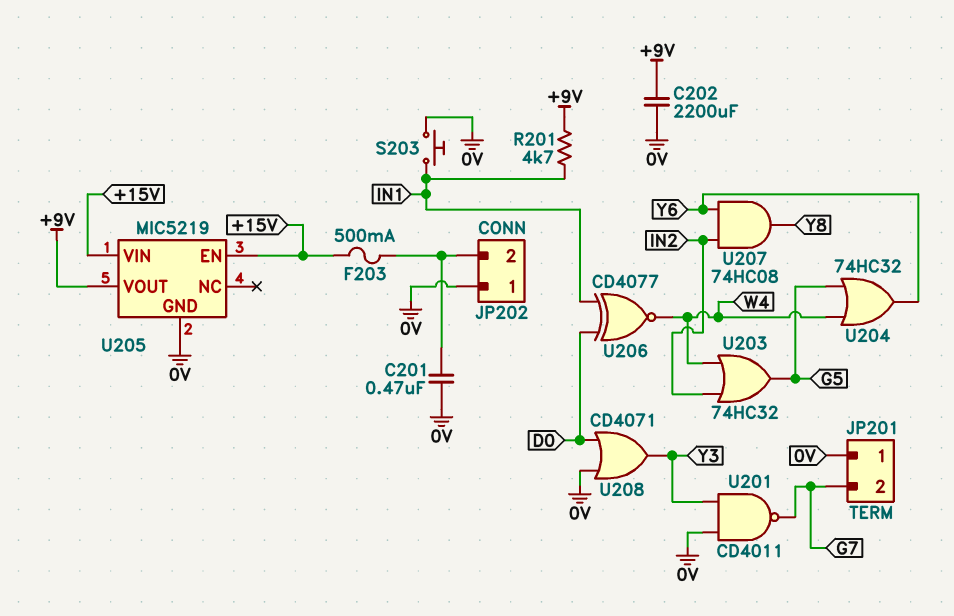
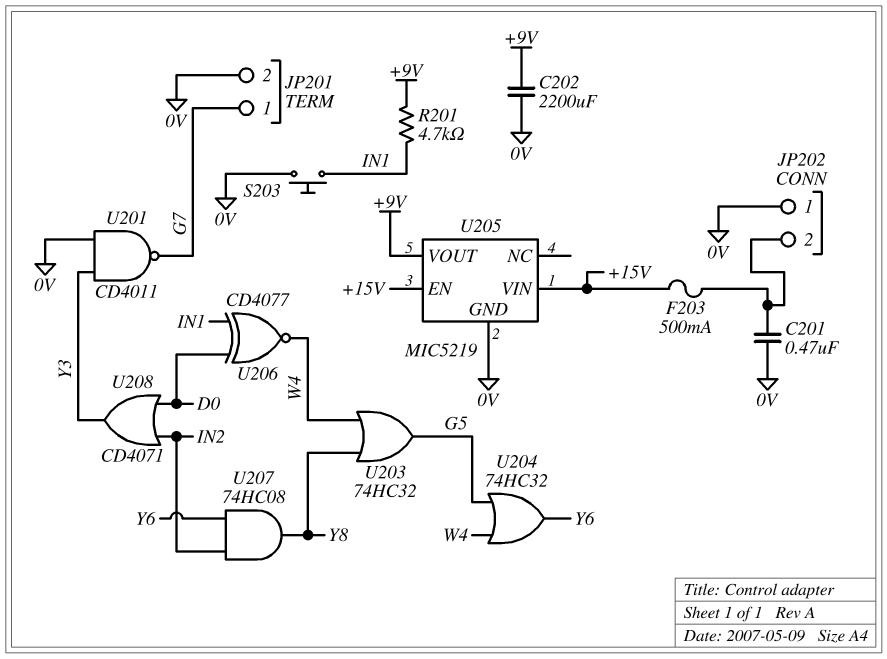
JP201 pin 1: 0V -> G7
JP201 pin 2: G7 -> 0V
U203: OR 74HC32 (in IN2, in W4, out G5) -> OR 74HC32 (in W4, in Y8, out G5)
U208: OR CD4071 (in 0V, in D0, out Y3) -> OR CD4071 (in D0, in IN2, out Y3)

